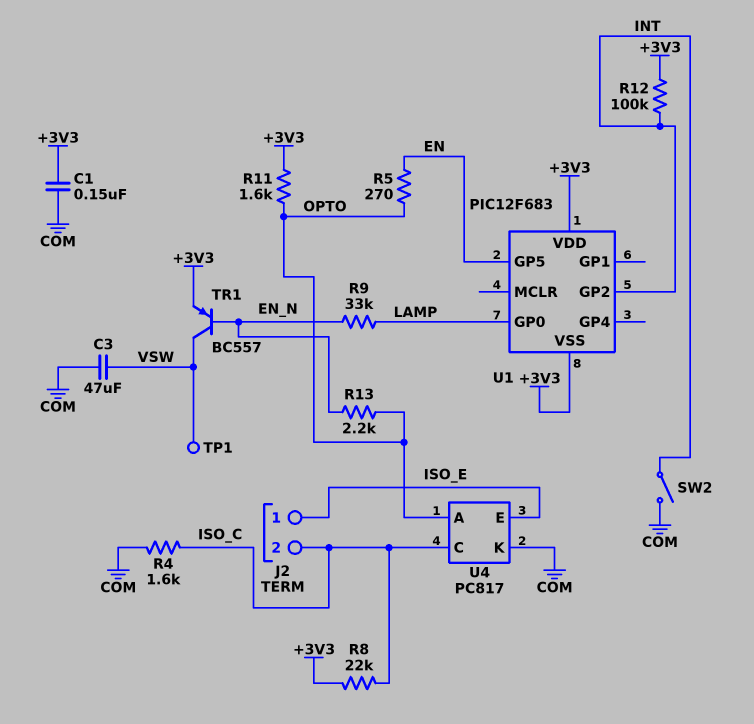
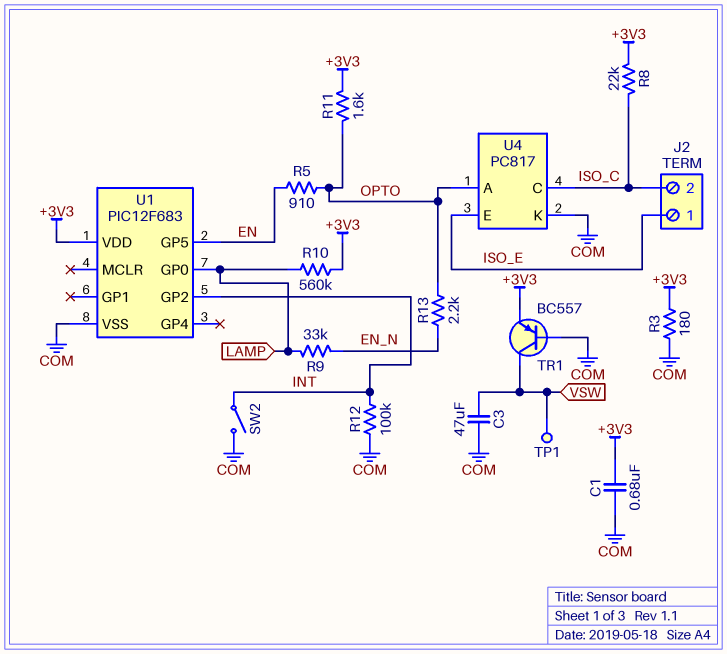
C1: 150nF (+3V3, COM) -> 680nF (+3V3, COM)
R3: none -> 180 (+3V3, COM)
R4: 1.6k (COM, ISO_C) -> none
R5: 270 (EN, OPTO) -> 910 (EN, OPTO)
R10: none -> 560k (+3V3, LAMP)
R12: 100k (+3V3, INT) -> 100k (COM, INT)
TR1: PNP BC557 (B EN_N, C VSW, E +3V3) -> PNP BC557 (B COM, C VSW, E +3V3)
U1 pin VSS: +3V3 -> COM

